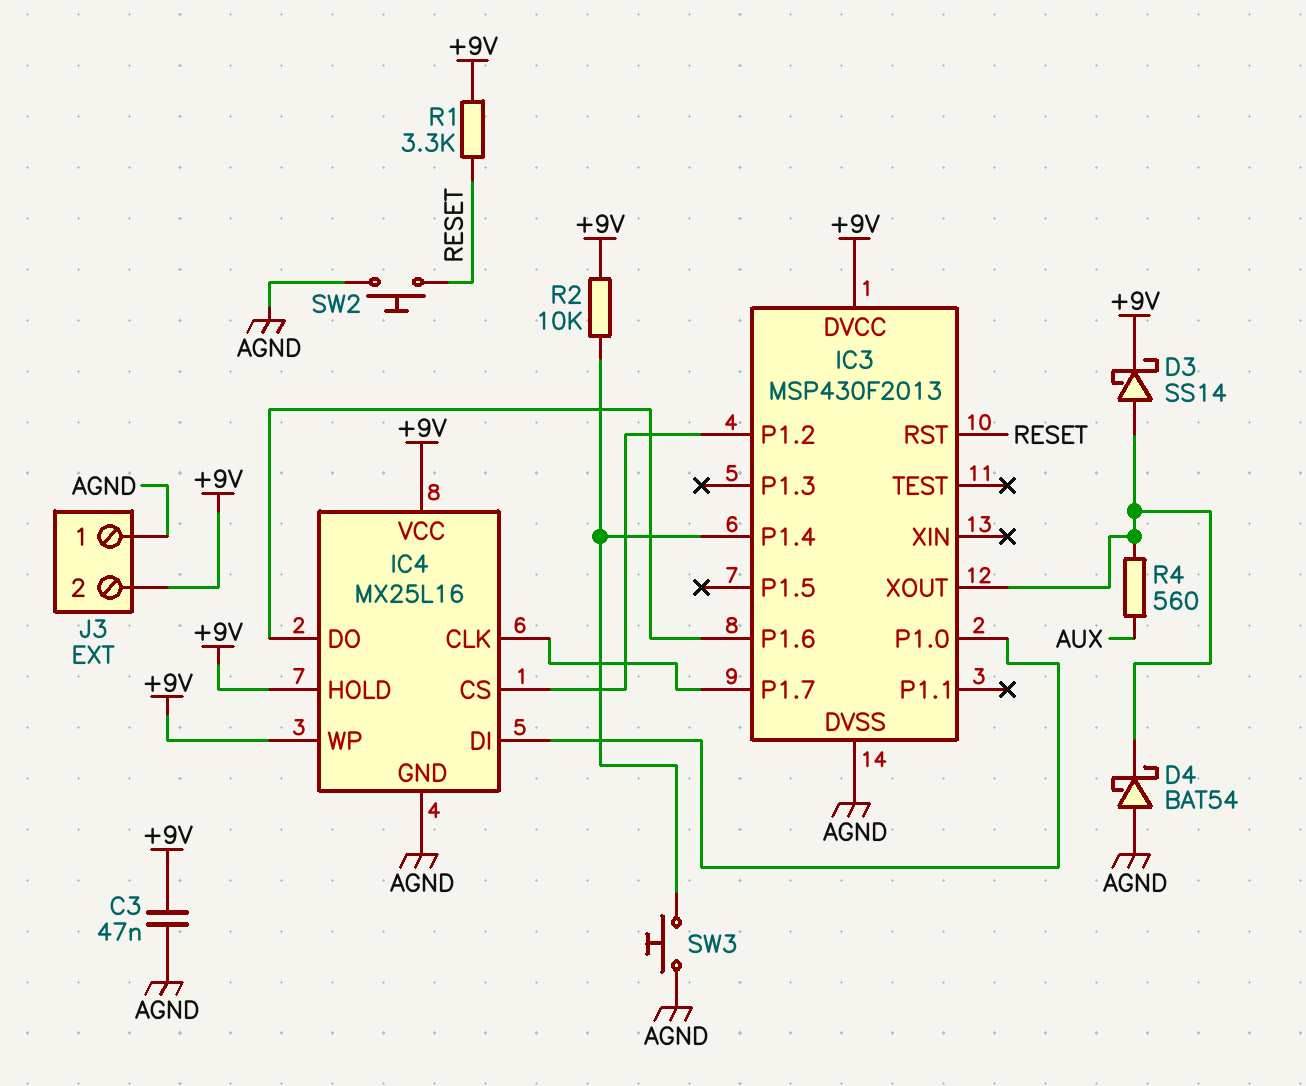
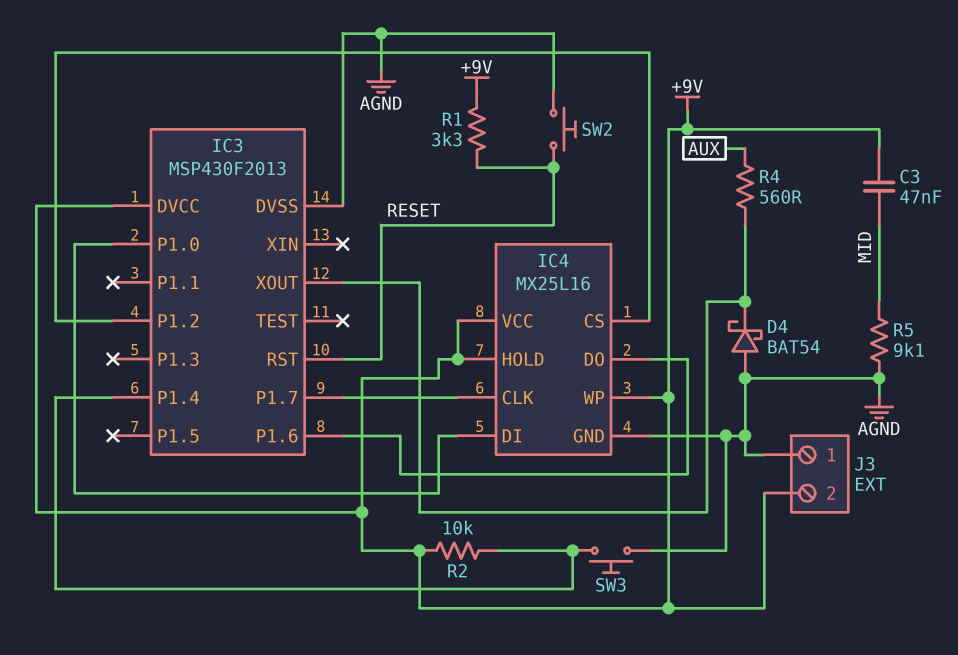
C3: 47nF (+9V, AGND) -> 47nF (+9V, MID)
D3: schottky SS14 (A IC3/XOUT, K +9V) -> none
R5: none -> 9.1k (AGND, MID)

